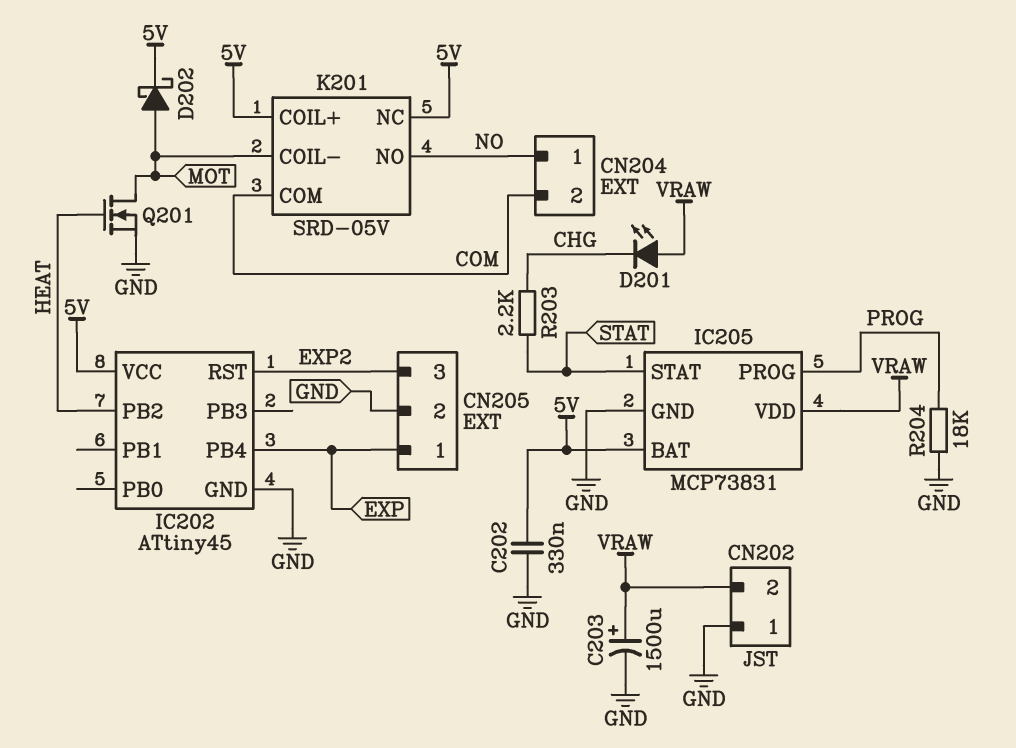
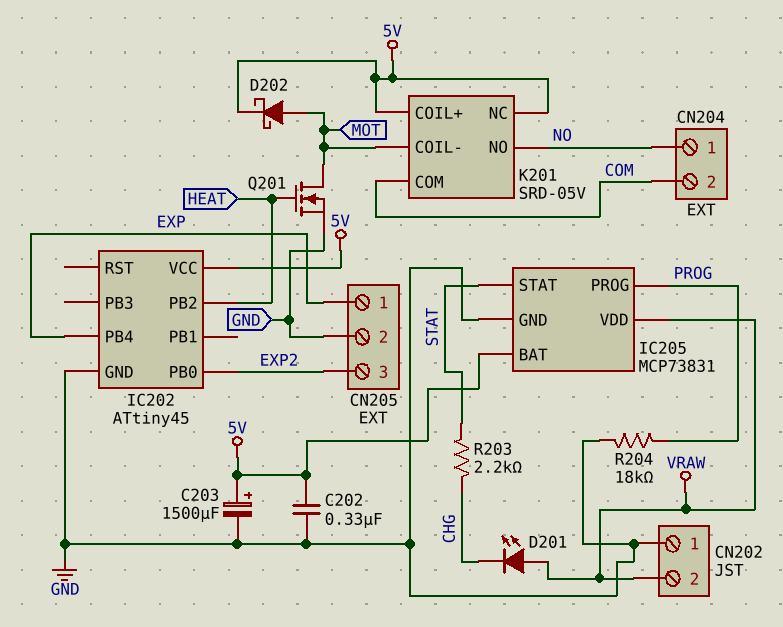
C203: 1500uF (plus VRAW, minus GND) -> 1500uF (plus 5V, minus GND)
IC202 pin PB0: none -> EXP2
IC202 pin RST: EXP2 -> none

